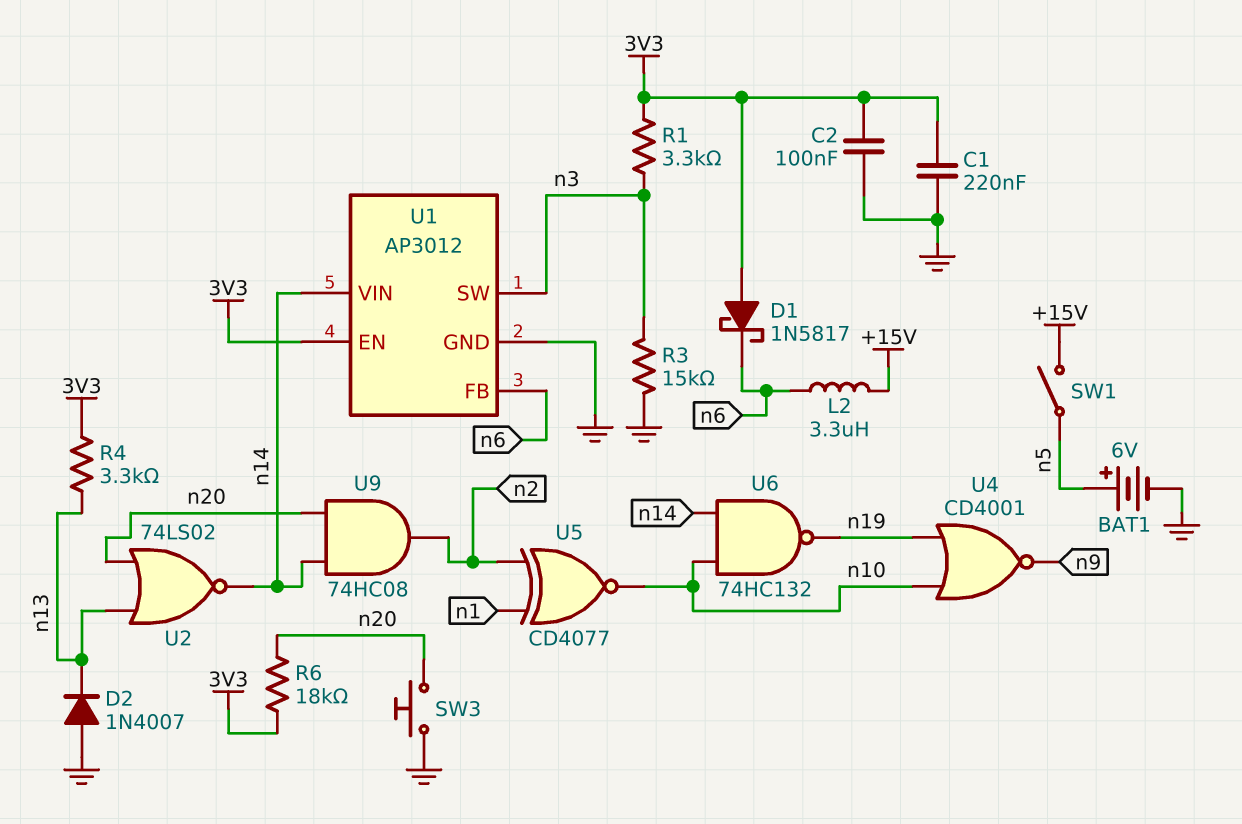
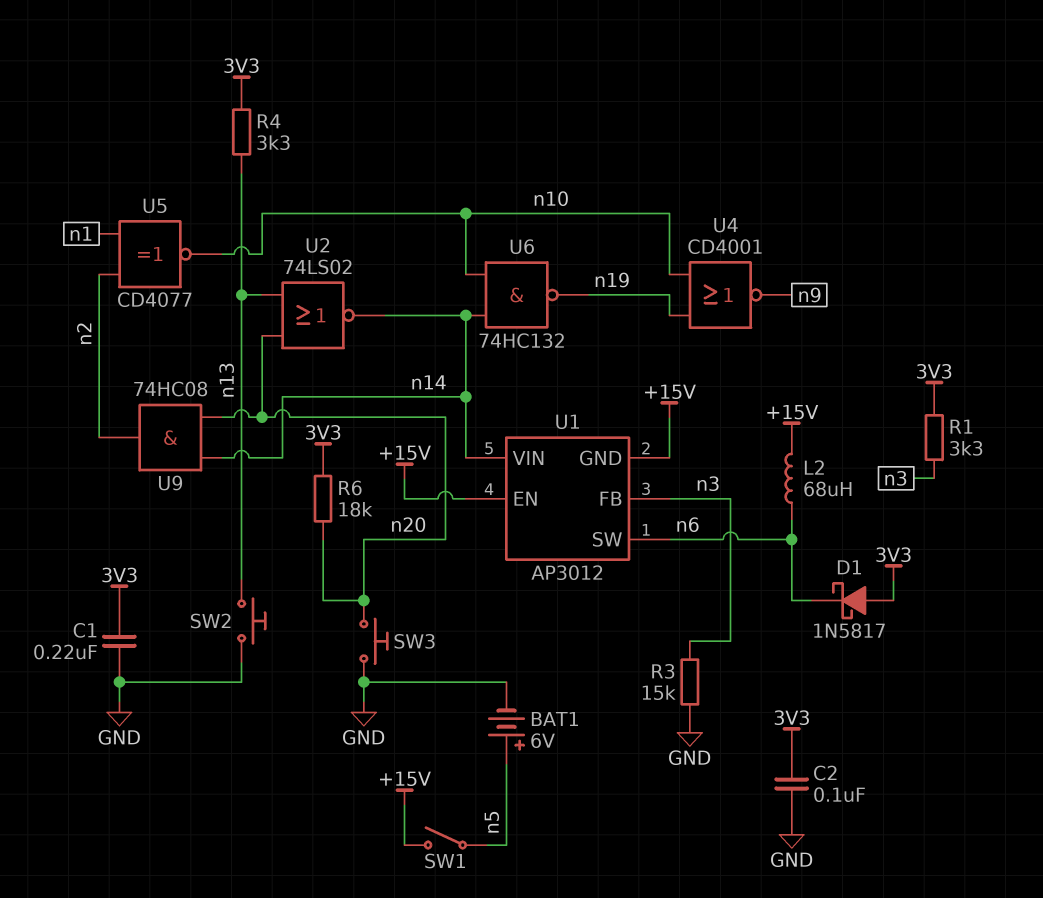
D2: diode 1N4007 (A GND, K n13) -> none
L2: 3.3uH (+15V, n6) -> 68uH (+15V, n6)
SW2: none -> button (GND, n13)
U1 pin EN: 3V3 -> +15V
U1 pin FB: n6 -> n3
U1 pin GND: GND -> +15V
U1 pin SW: n3 -> n6

